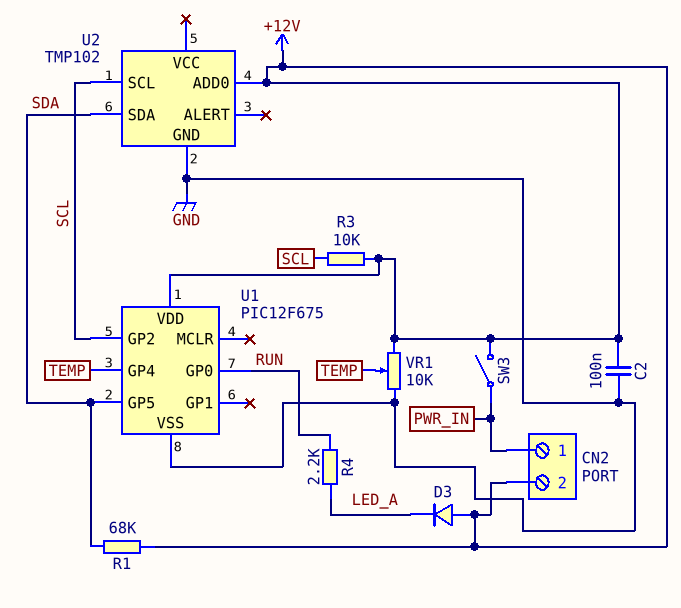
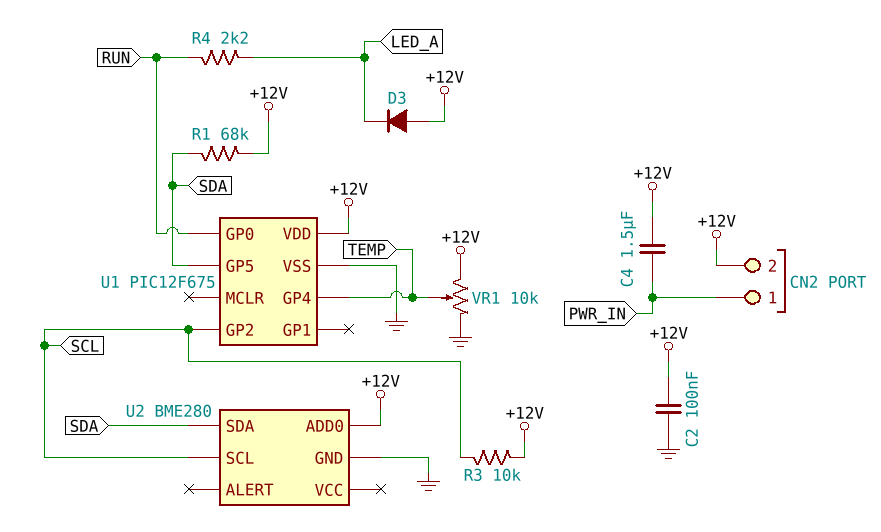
C4: none -> 1.5uF (+12V, PWR_IN)
SW3: switch (+12V, PWR_IN) -> none
U2: TMP102 -> BME280

